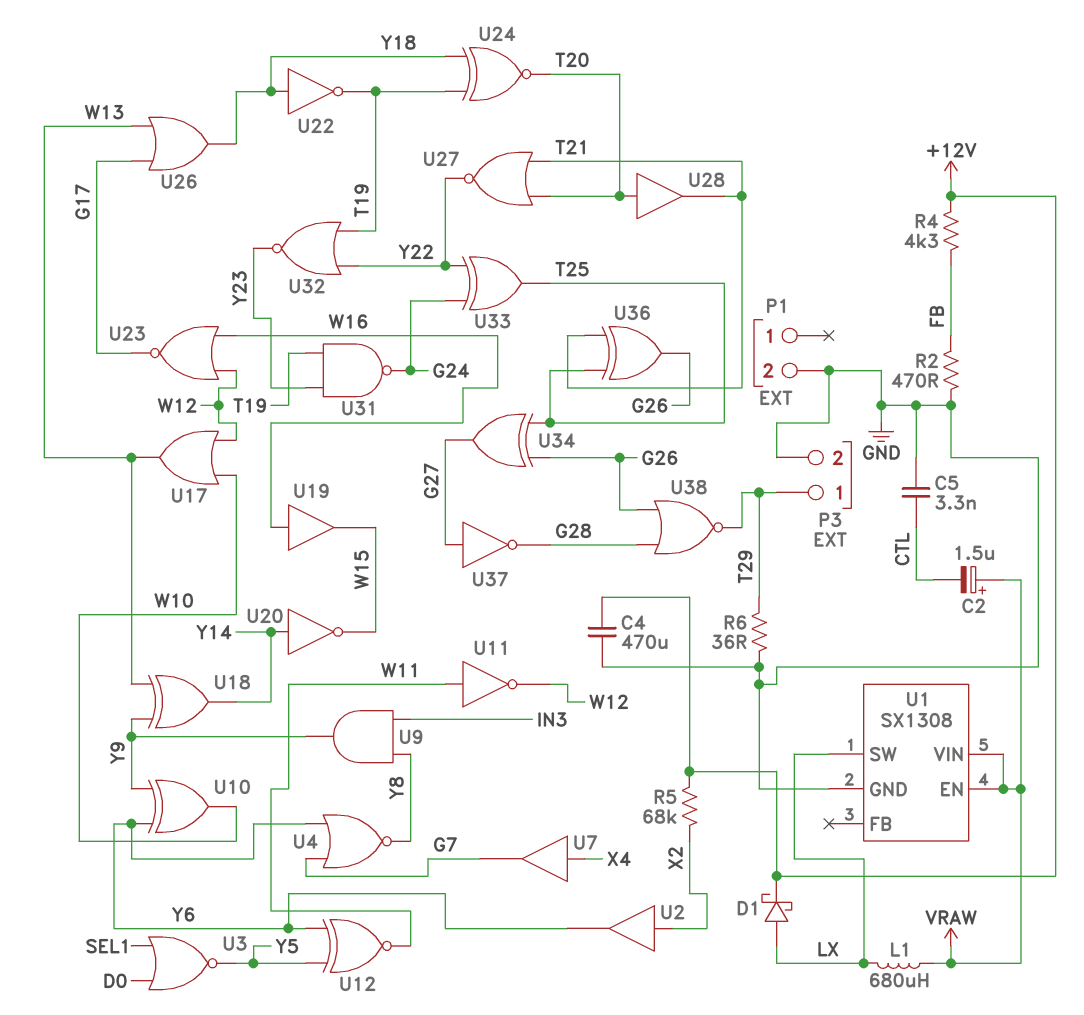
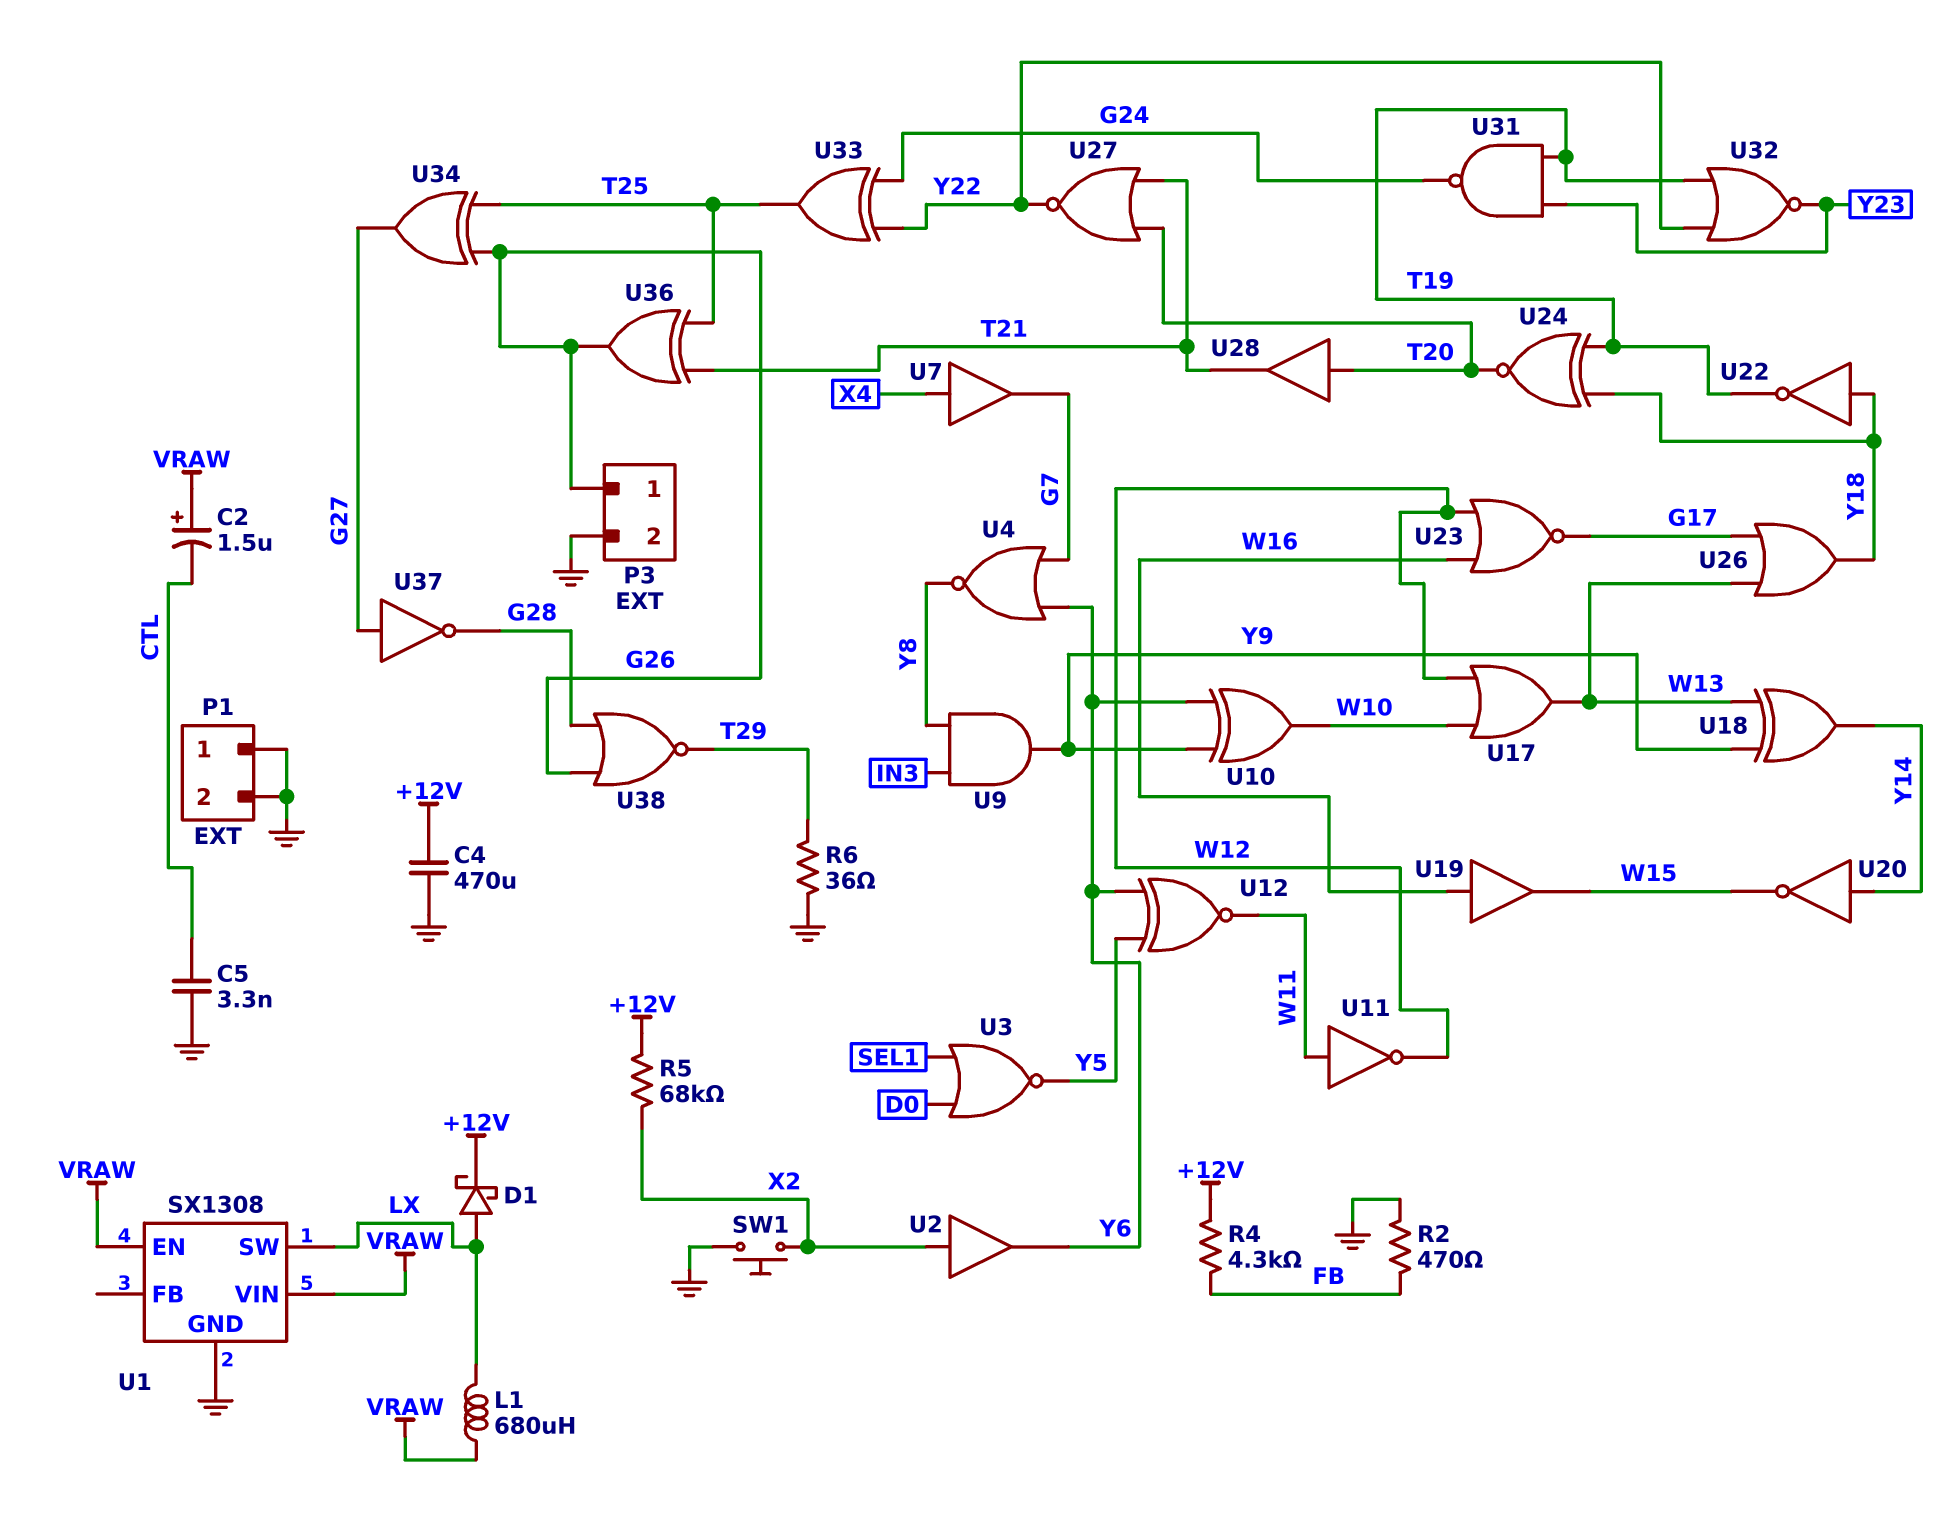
P1 pin 1: none -> GND
P3 pin 1: T29 -> G26
SW1: none -> button (GND, X2)

